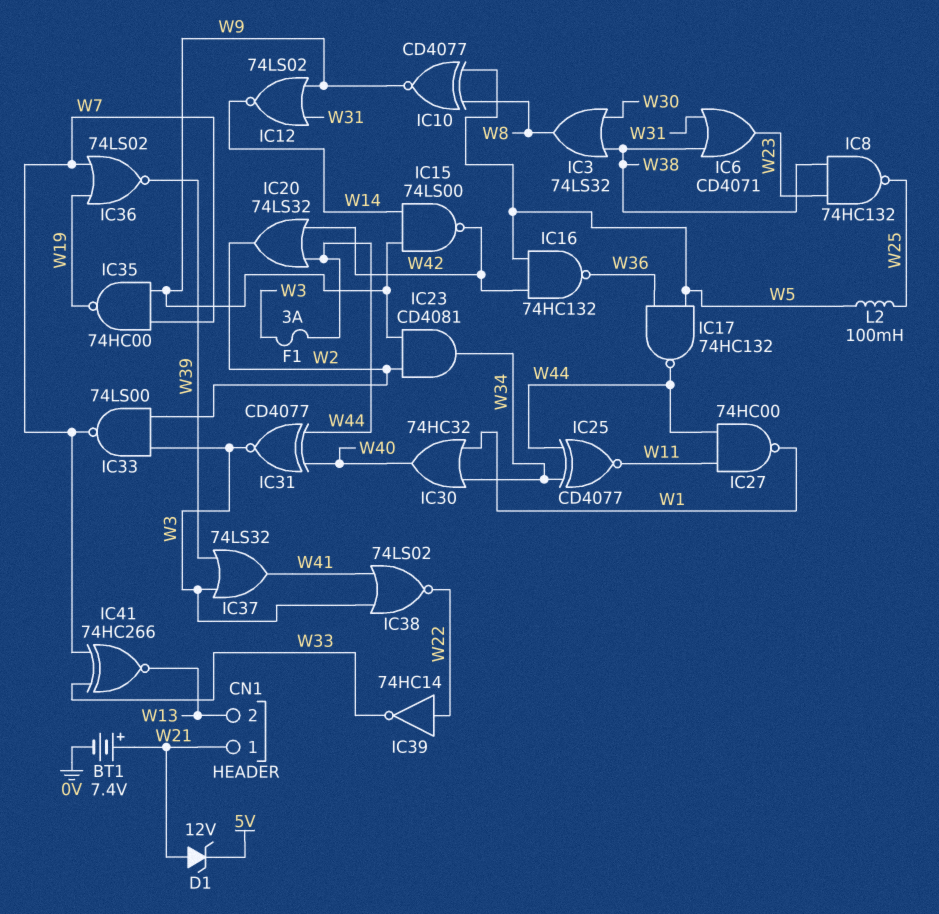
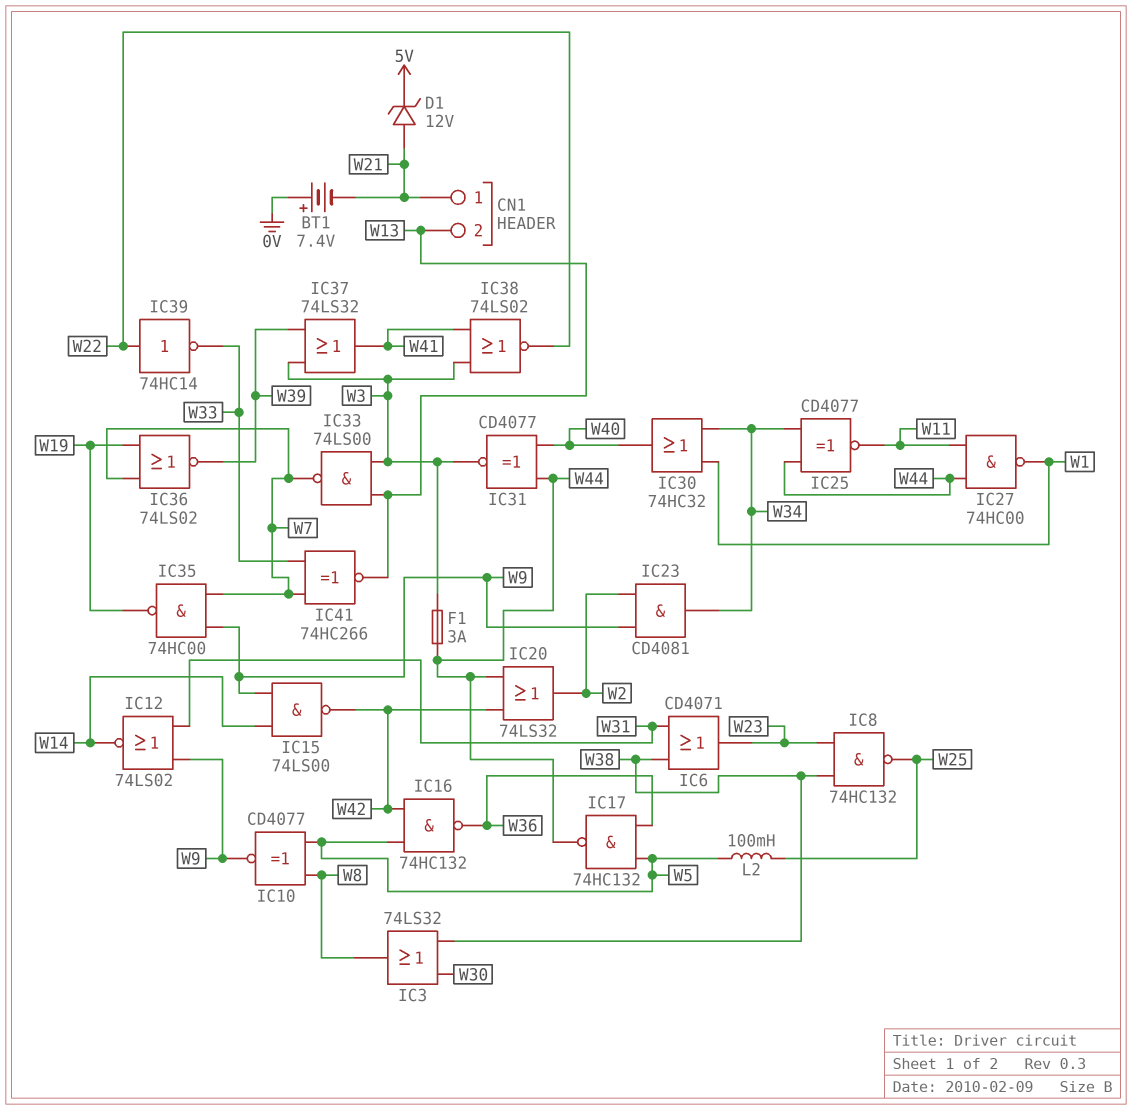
BT1: 7.4V (plus W21, minus 0V) -> 7.4V (plus 0V, minus W21)
IC33: NAND 74LS00 (in W2, in W3, out W7) -> NAND 74LS00 (in W3, in W13, out W7)

